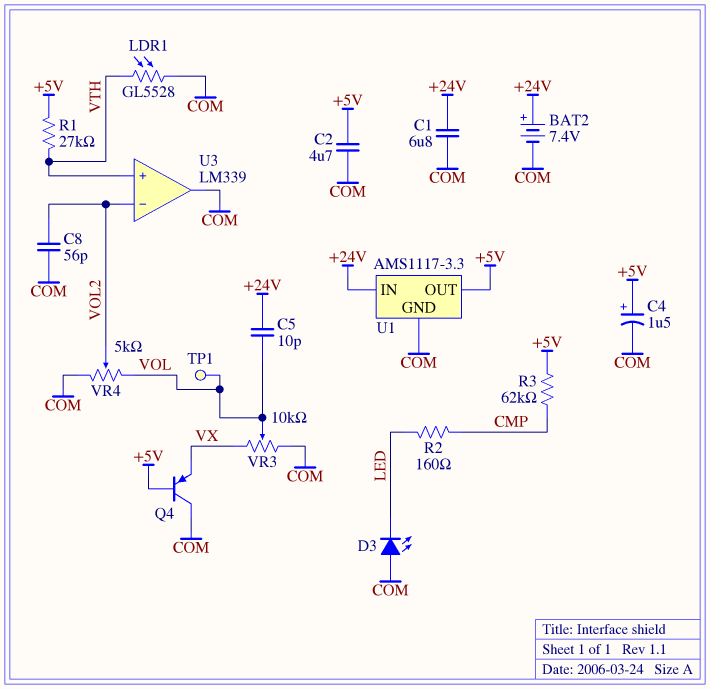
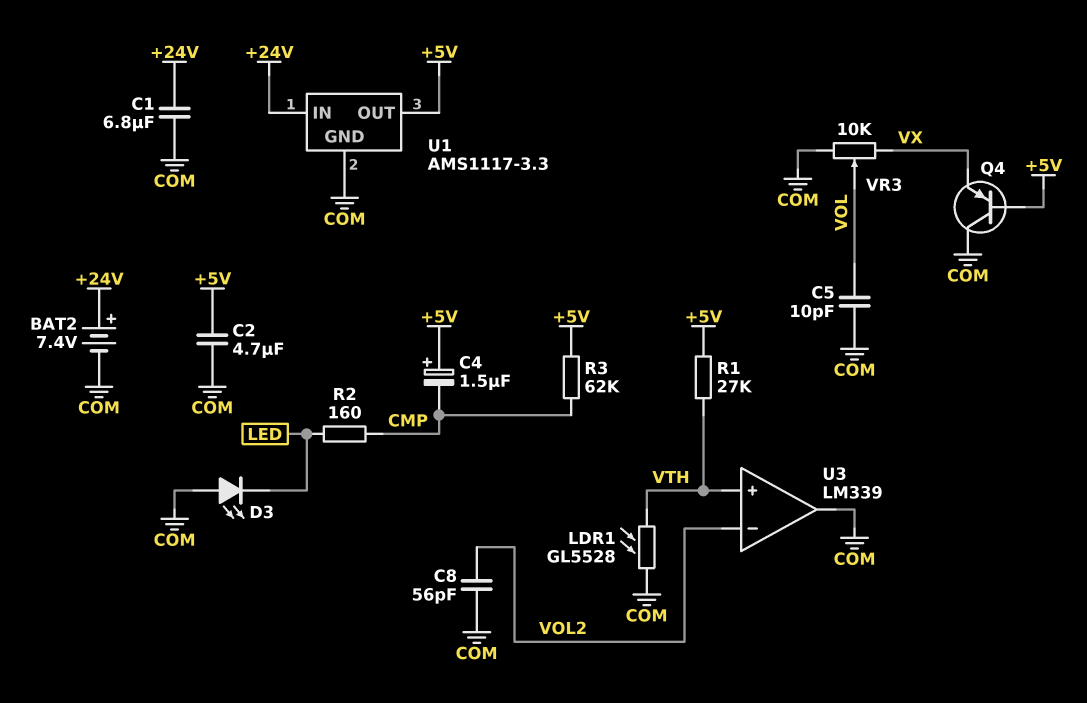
C4: 1.5uF (plus +5V, minus COM) -> 1.5uF (plus +5V, minus CMP)
C5: 10pF (+24V, VOL) -> 10pF (COM, VOL)
TP1: test point (VOL) -> none
VR4: 5k (COM, VOL, wiper VOL2) -> none

